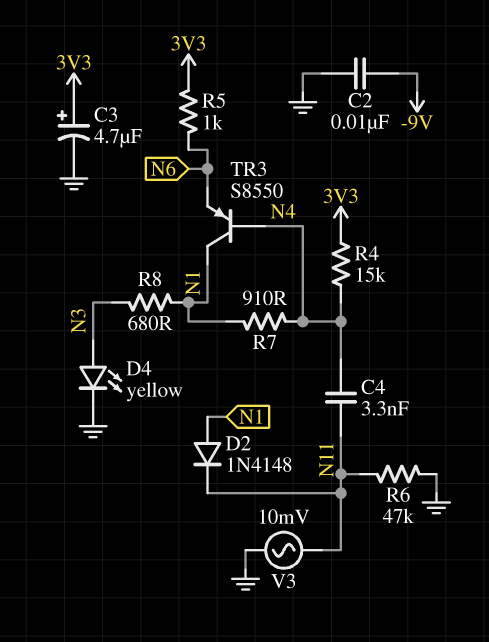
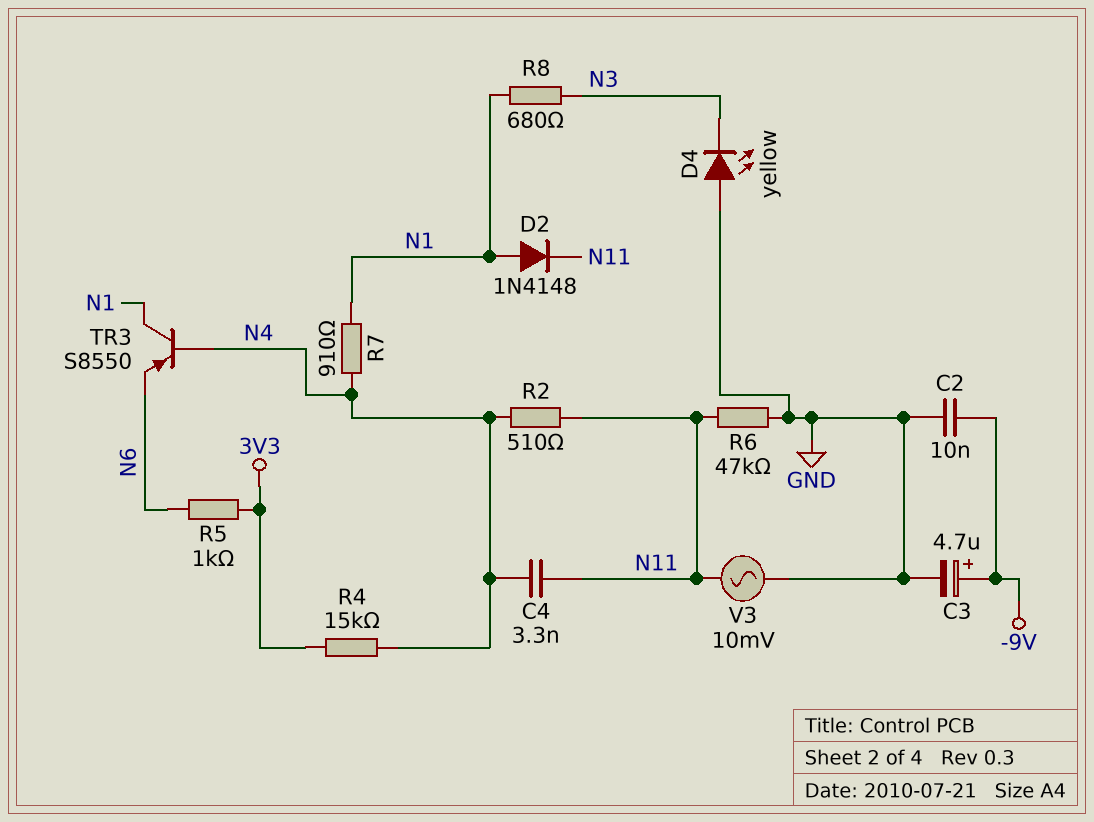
C3: 4.7uF (plus 3V3, minus GND) -> 4.7uF (plus -9V, minus GND)
D4: LED yellow (A N3, K GND) -> LED yellow (A GND, K N3)
R2: none -> 510 (N4, N11)

